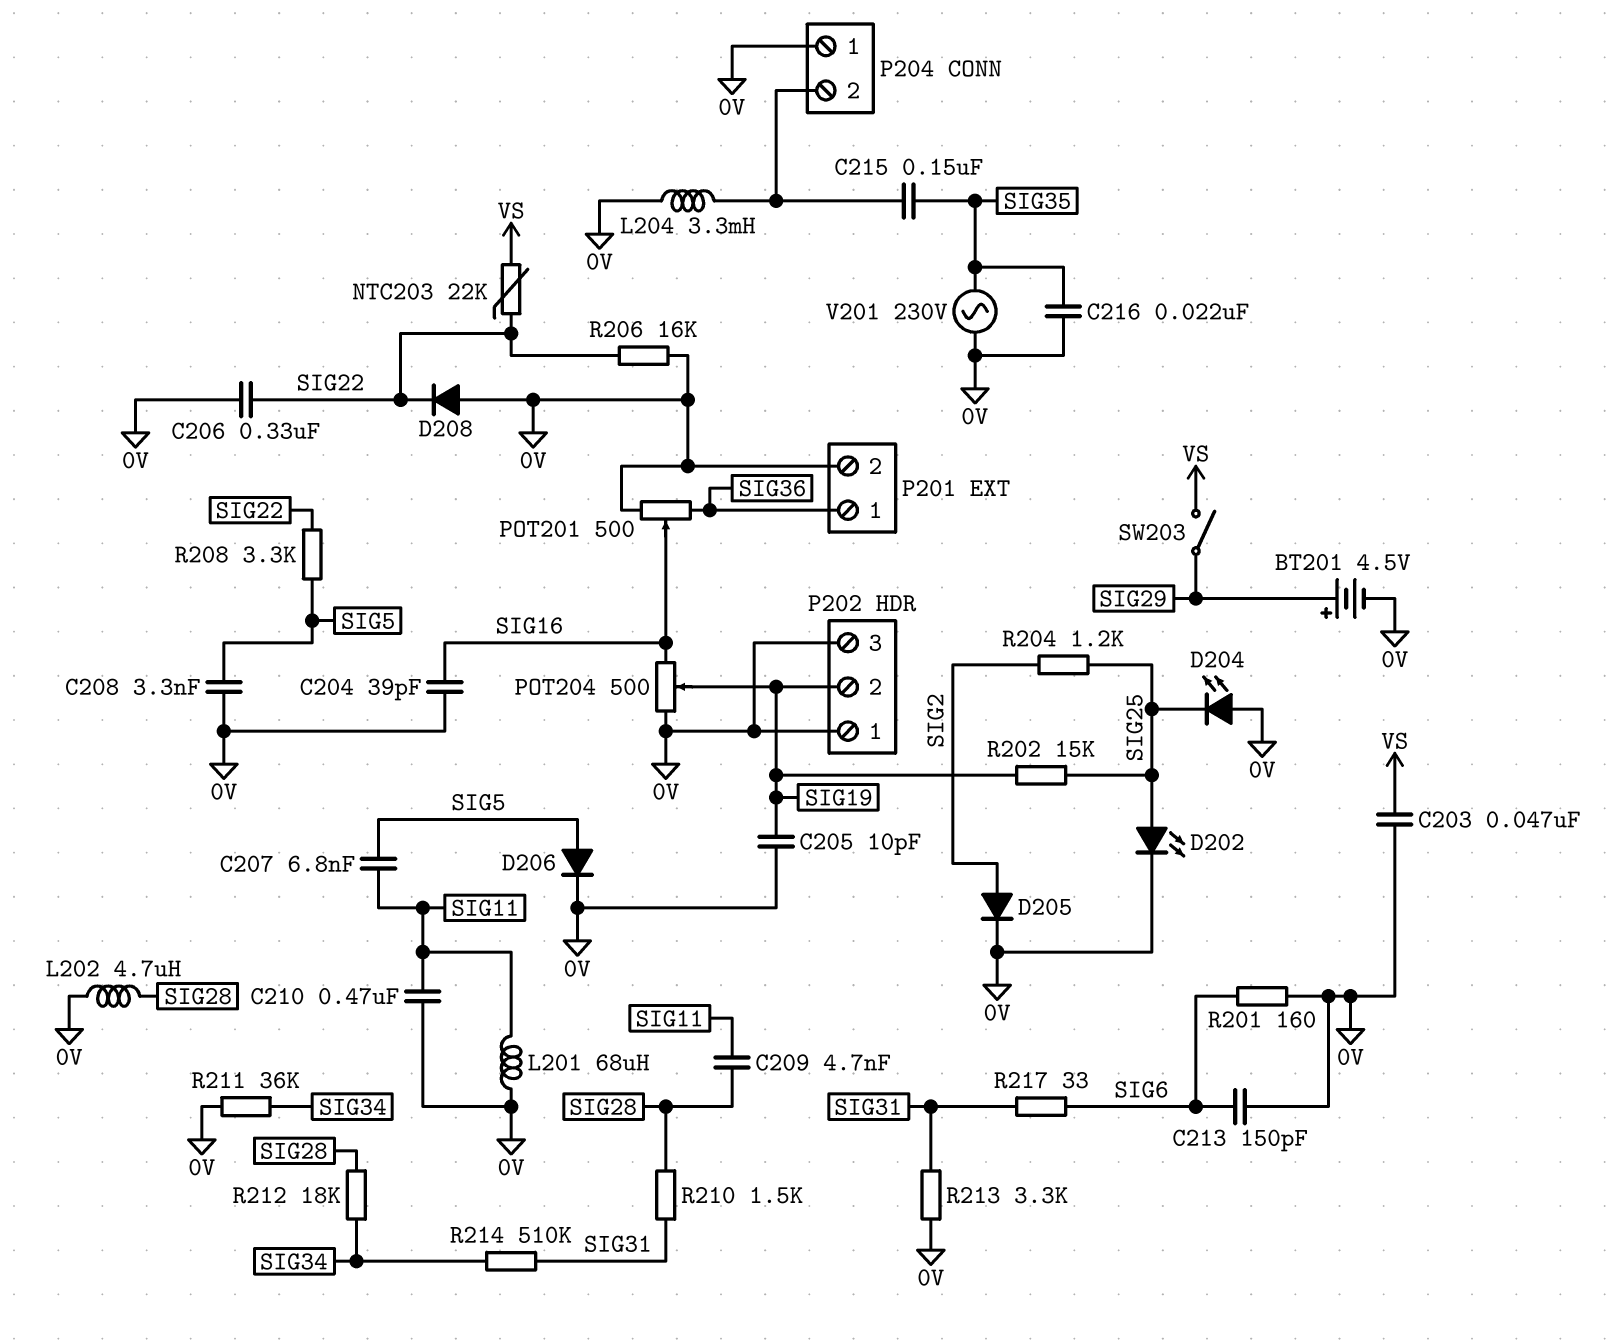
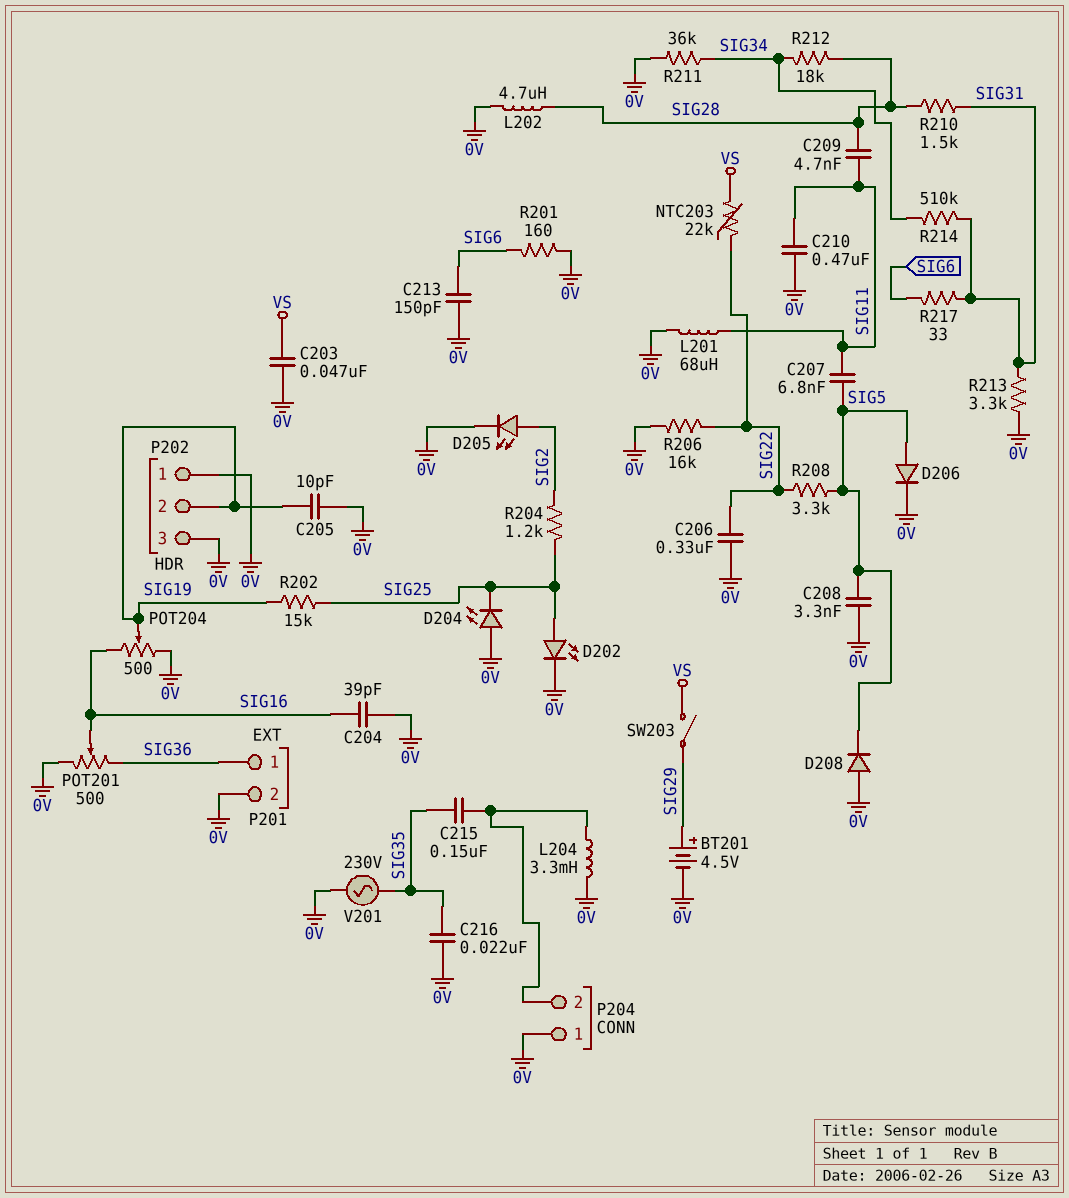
D205: diode (A SIG2, K 0V) -> LED (A SIG2, K 0V)
D208: diode (A 0V, K SIG22) -> diode (A 0V, K SIG5)

